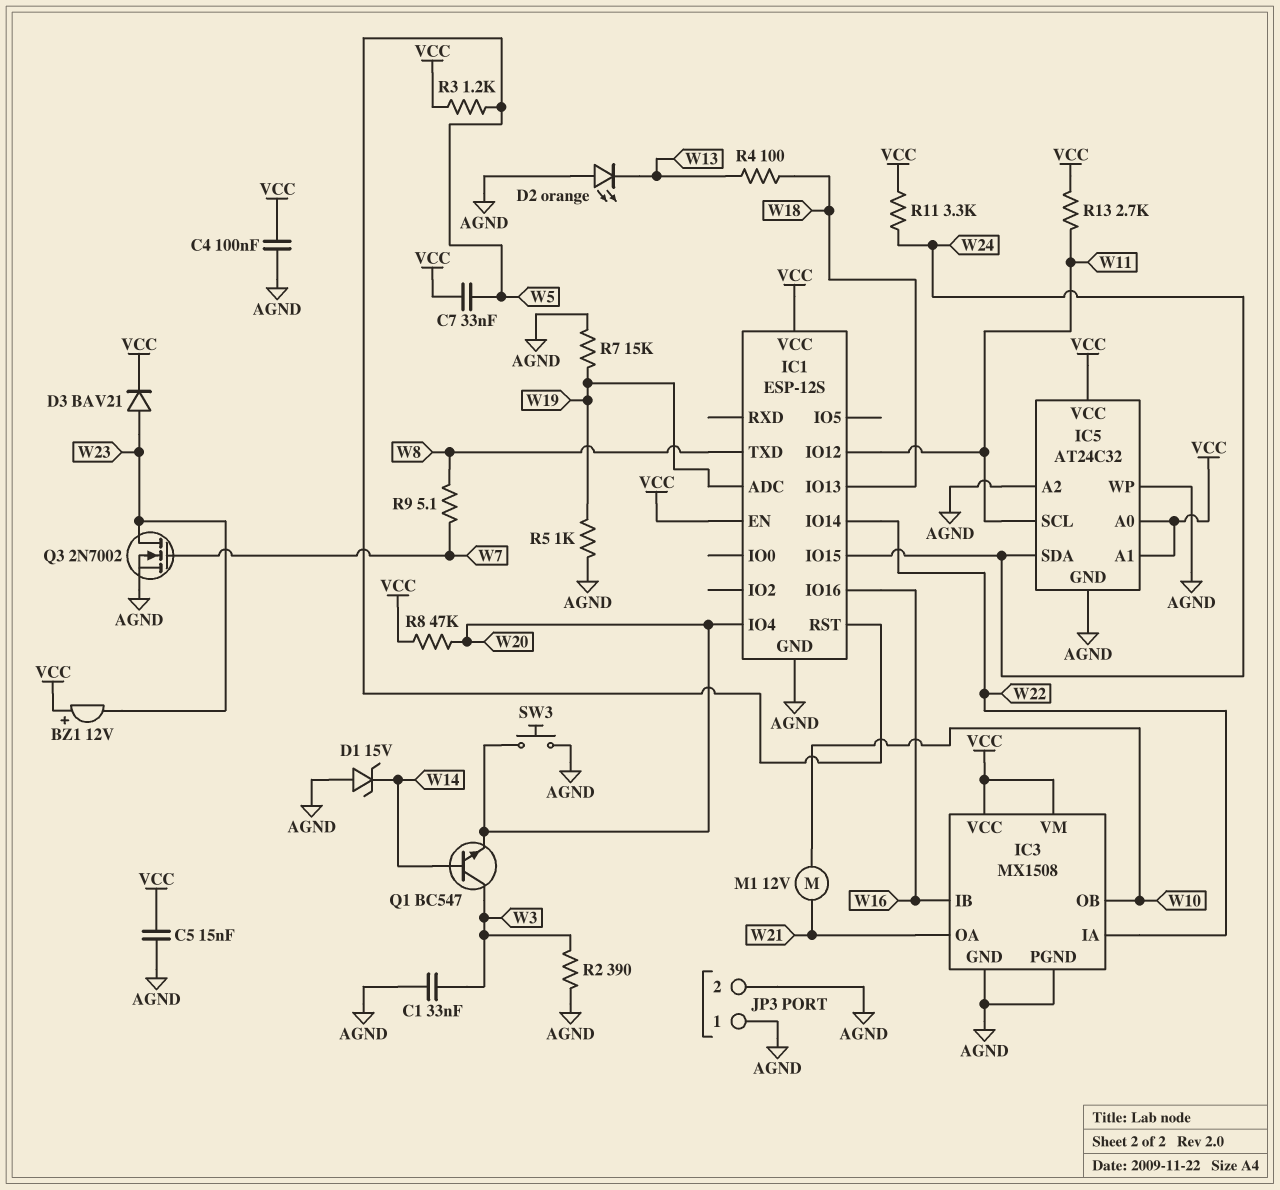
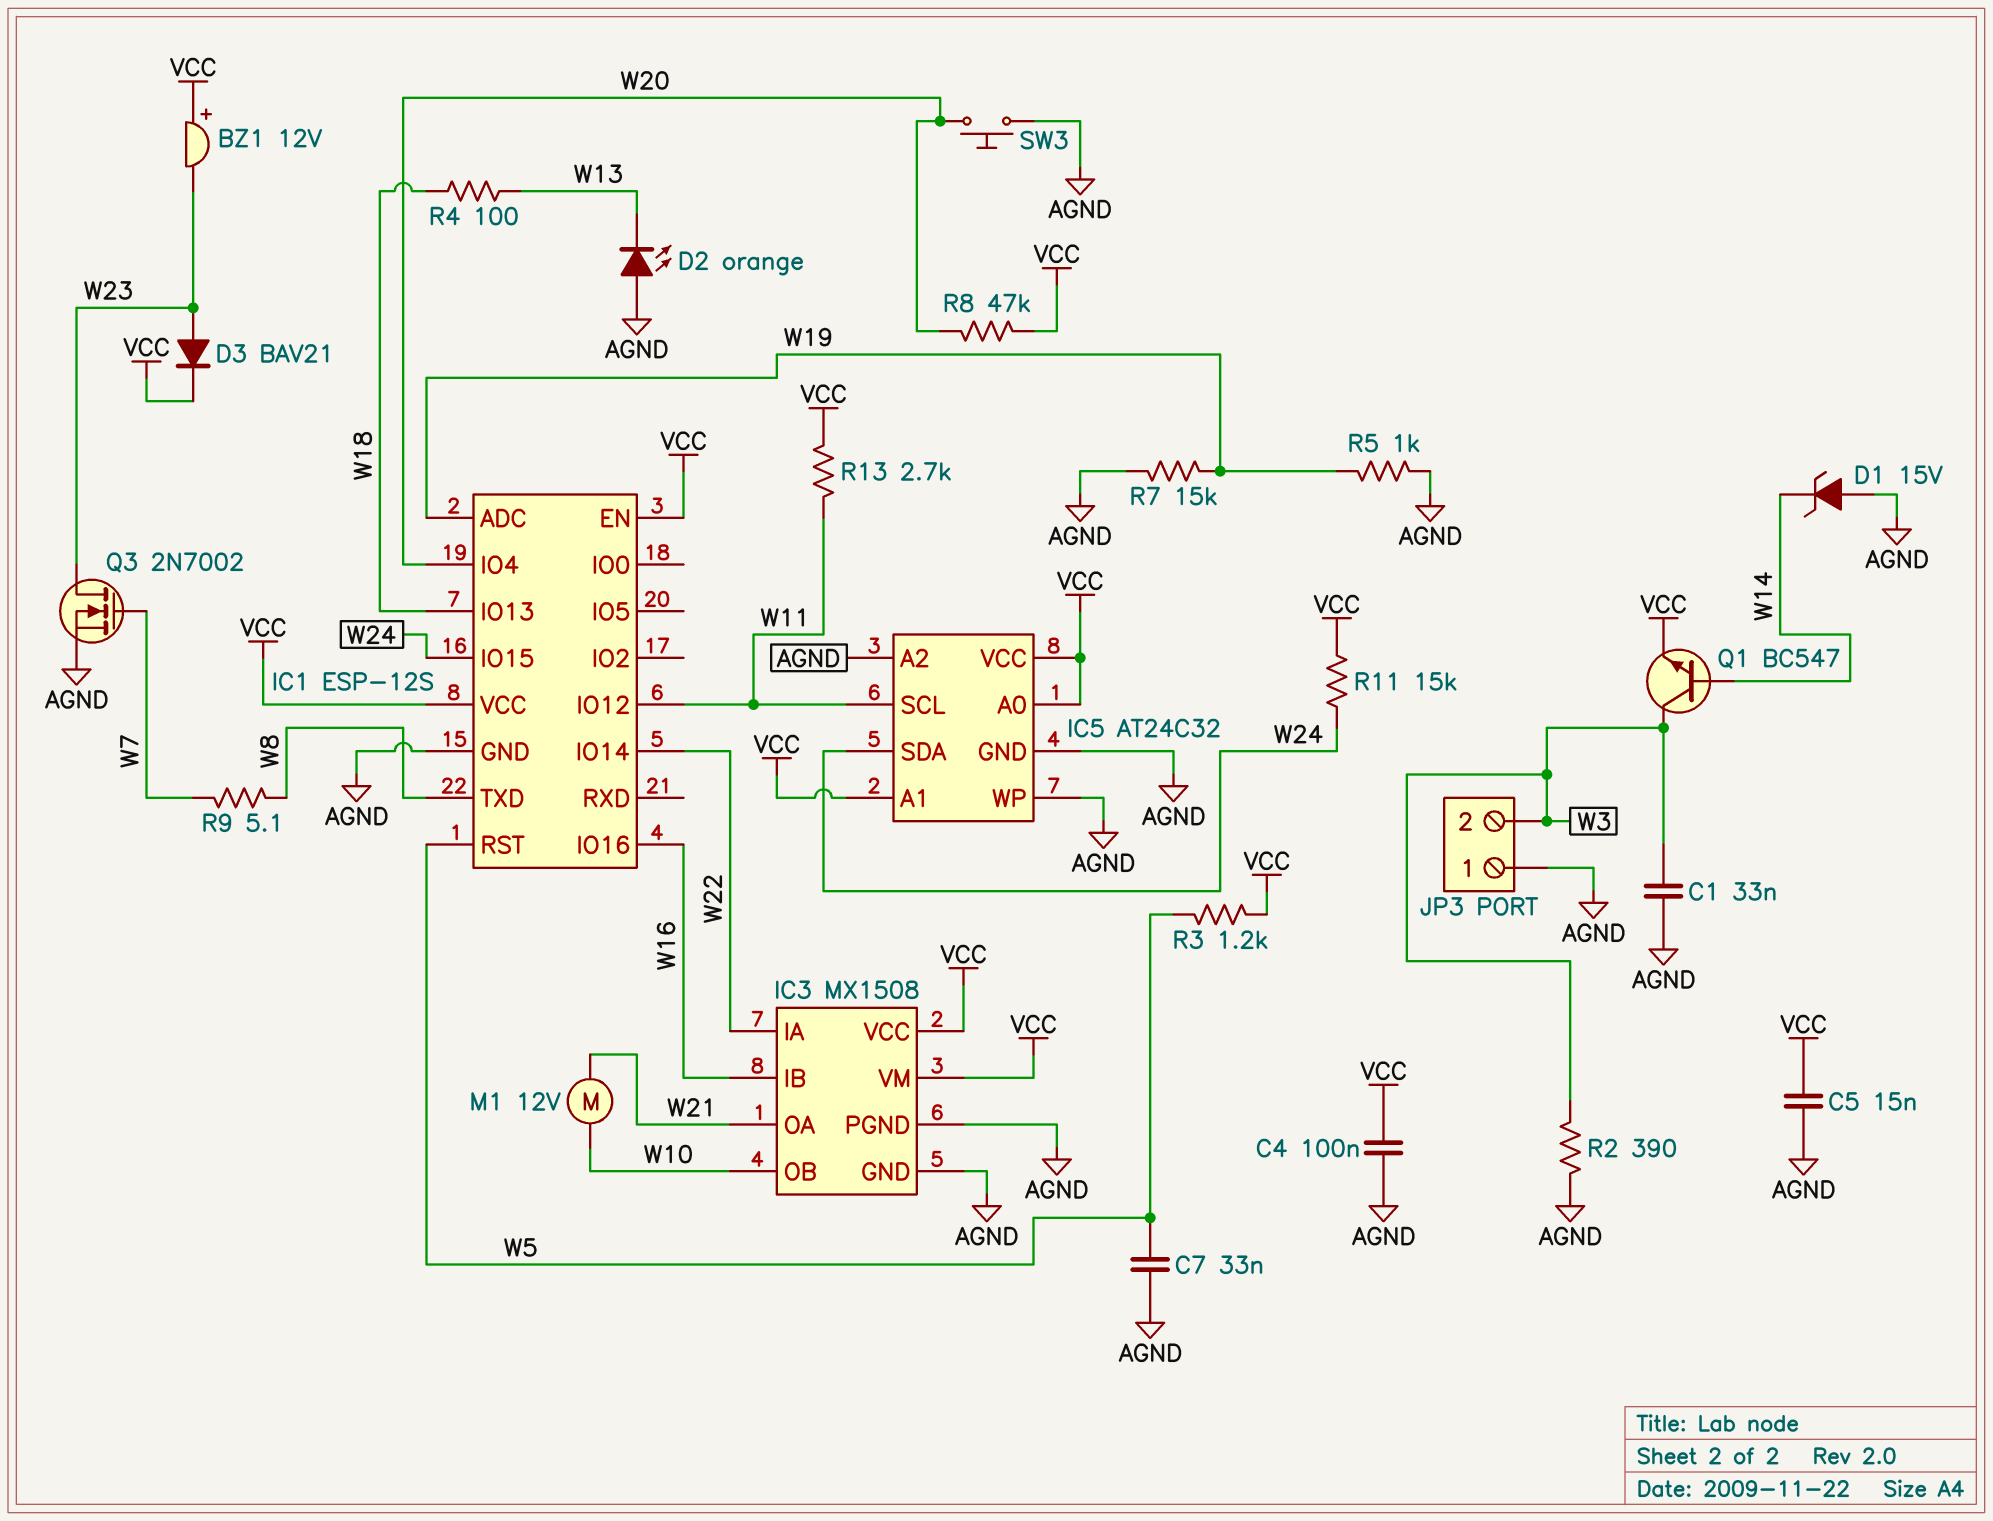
C7: 33nF (VCC, W5) -> 33nF (AGND, W5)
JP3 pin 2: AGND -> W3
Q1: NPN BC547 (B W14, C W3, E W20) -> NPN BC547 (B W14, C W3, E VCC)
R11: 3.3k (VCC, W24) -> 15k (VCC, W24)

